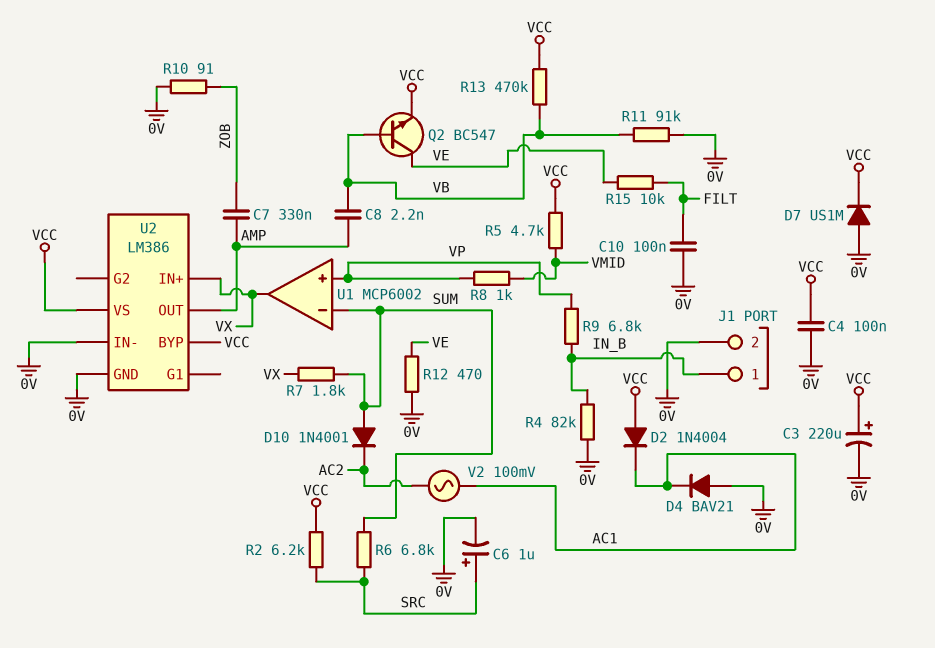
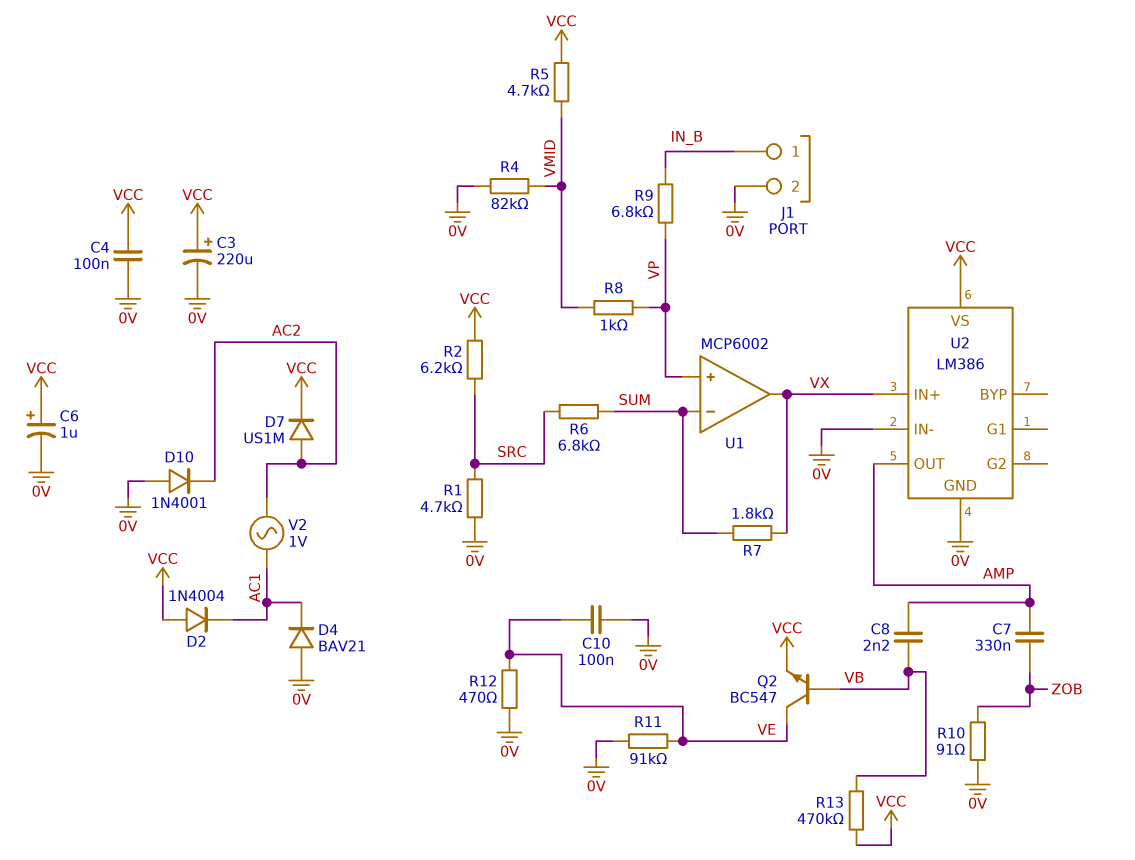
C6: 1uF (plus SRC, minus 0V) -> 1uF (plus VCC, minus 0V)
C10: 100nF (0V, FILT) -> 100nF (0V, VE)
D7: diode US1M (A 0V, K VCC) -> diode US1M (A AC2, K VCC)
D10: diode 1N4001 (A SUM, K AC2) -> diode 1N4001 (A 0V, K AC2)
R1: none -> 4.7k (0V, SRC)
R4: 82k (0V, IN_B) -> 82k (0V, VMID)
R11: 91k (0V, VB) -> 91k (0V, VE)
R15: 10k (FILT, VE) -> none
U2 pin BYP: VCC -> none
V2: AC 100mV (AC1, AC2) -> AC 1V (AC1, AC2)

